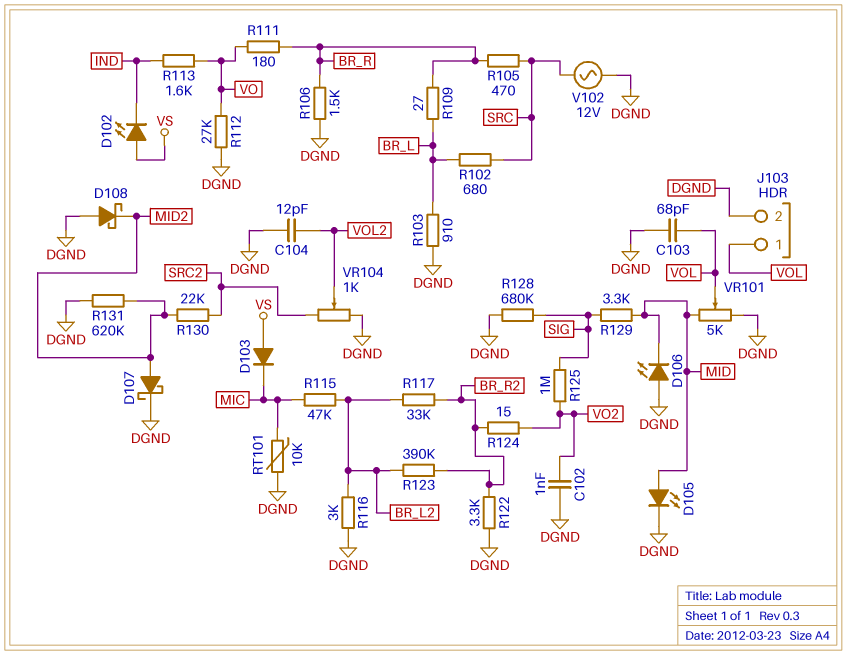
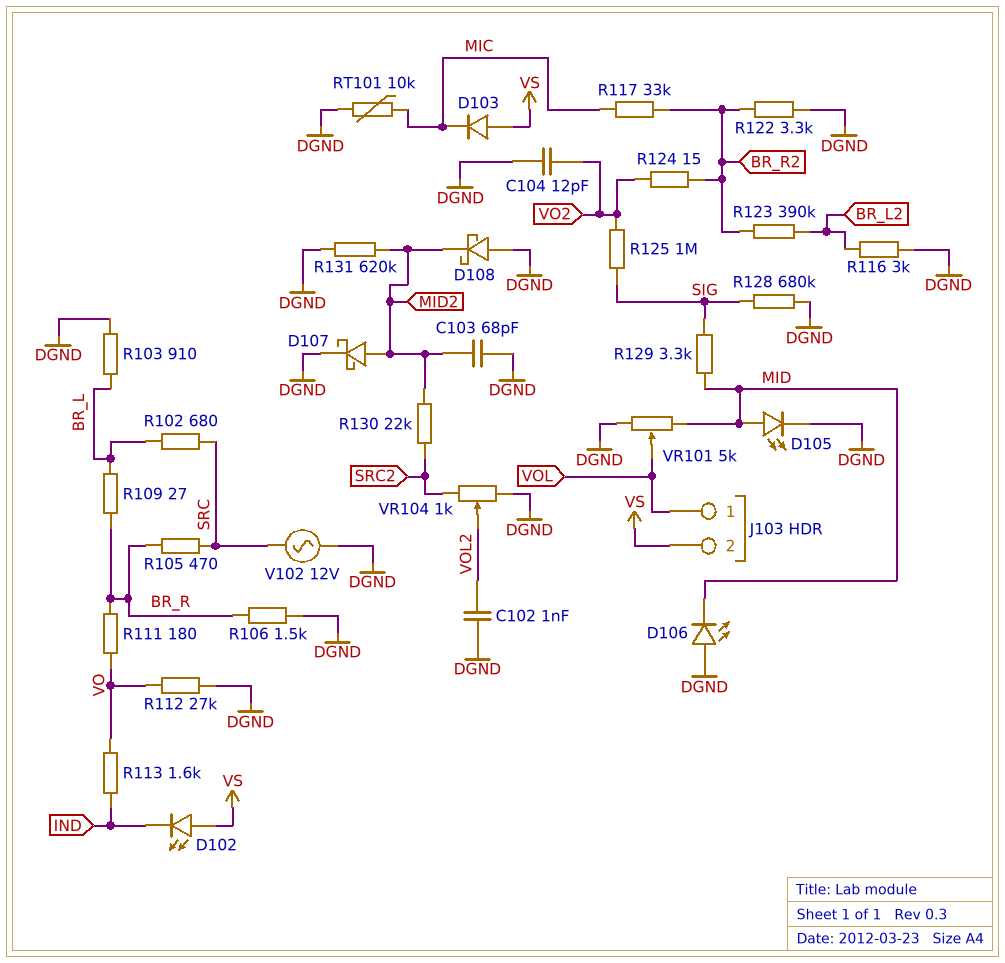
C102: 1nF (DGND, VO2) -> 1nF (DGND, VOL2)
C103: 68pF (DGND, VOL) -> 68pF (DGND, MID2)
C104: 12pF (DGND, VOL2) -> 12pF (DGND, VO2)
J103 pin 2: DGND -> VS
R115: 47k (BR_L2, MIC) -> none
R117: 33k (BR_L2, BR_R2) -> 33k (BR_R2, MIC)

